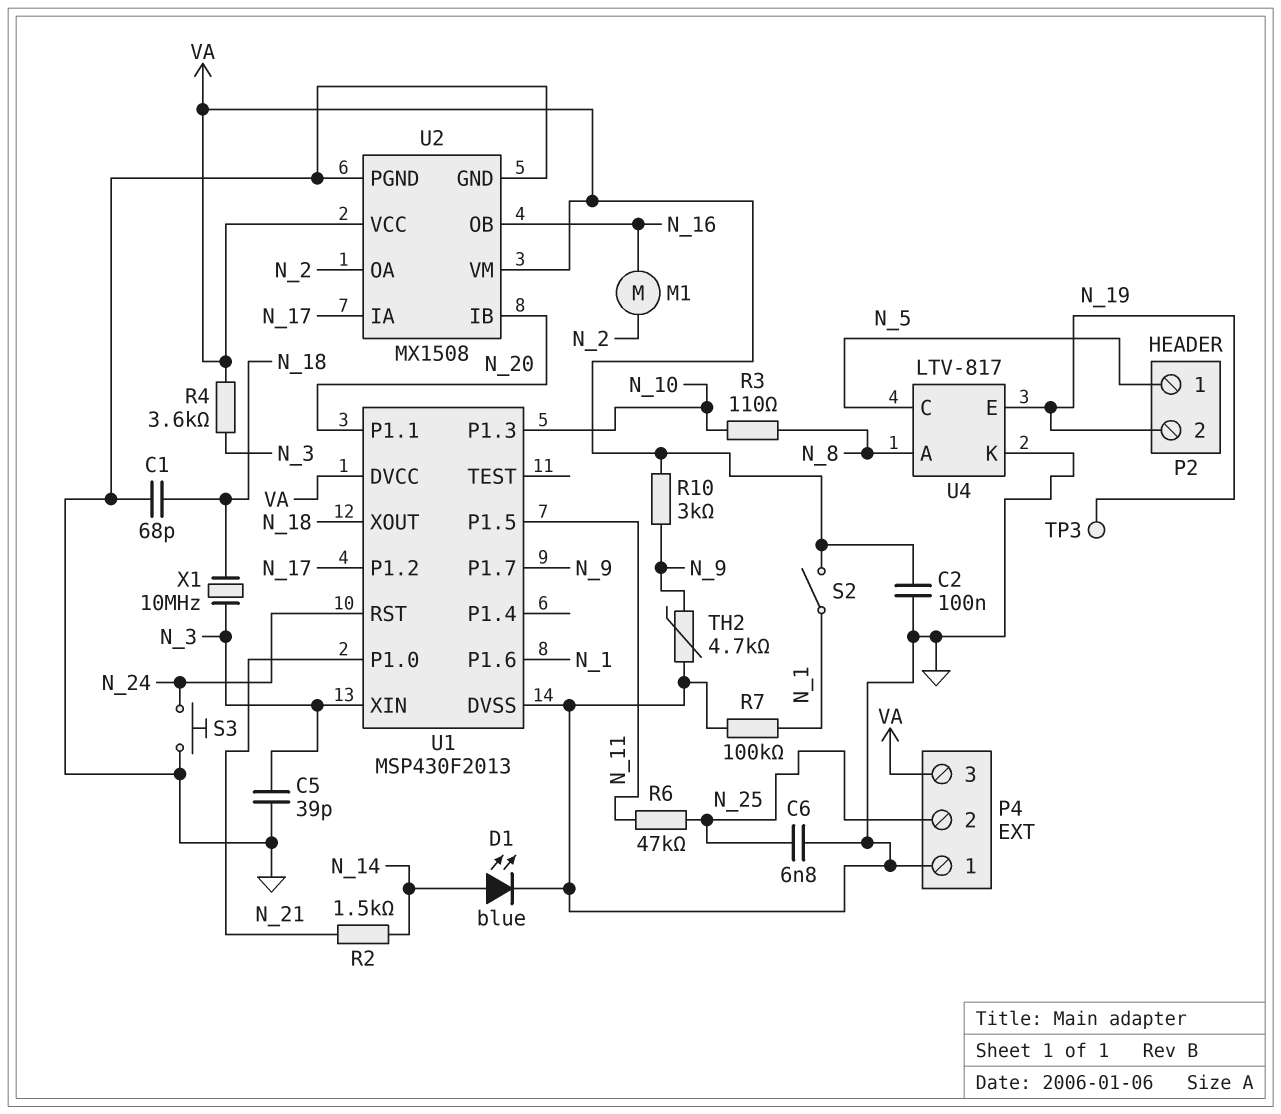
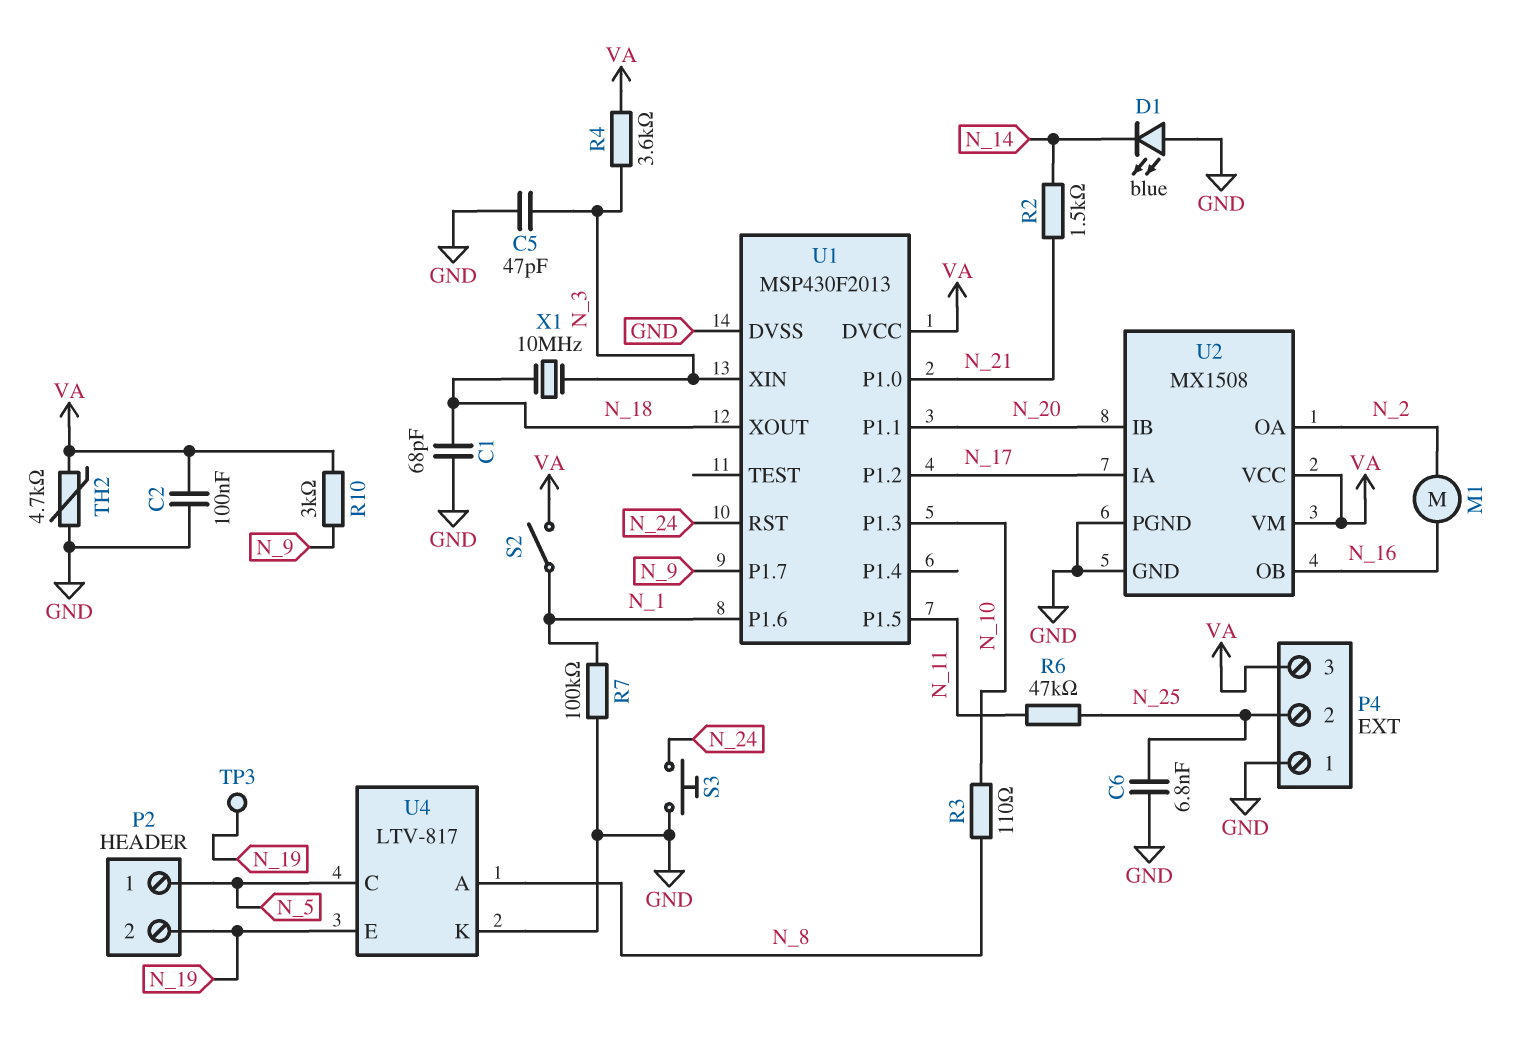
C5: 39pF (GND, N_3) -> 47pF (GND, N_3)
D1: LED blue (A N_14, K GND) -> LED blue (A GND, K N_14)
TH2: 4.7k (GND, N_9) -> 4.7k (GND, VA)

